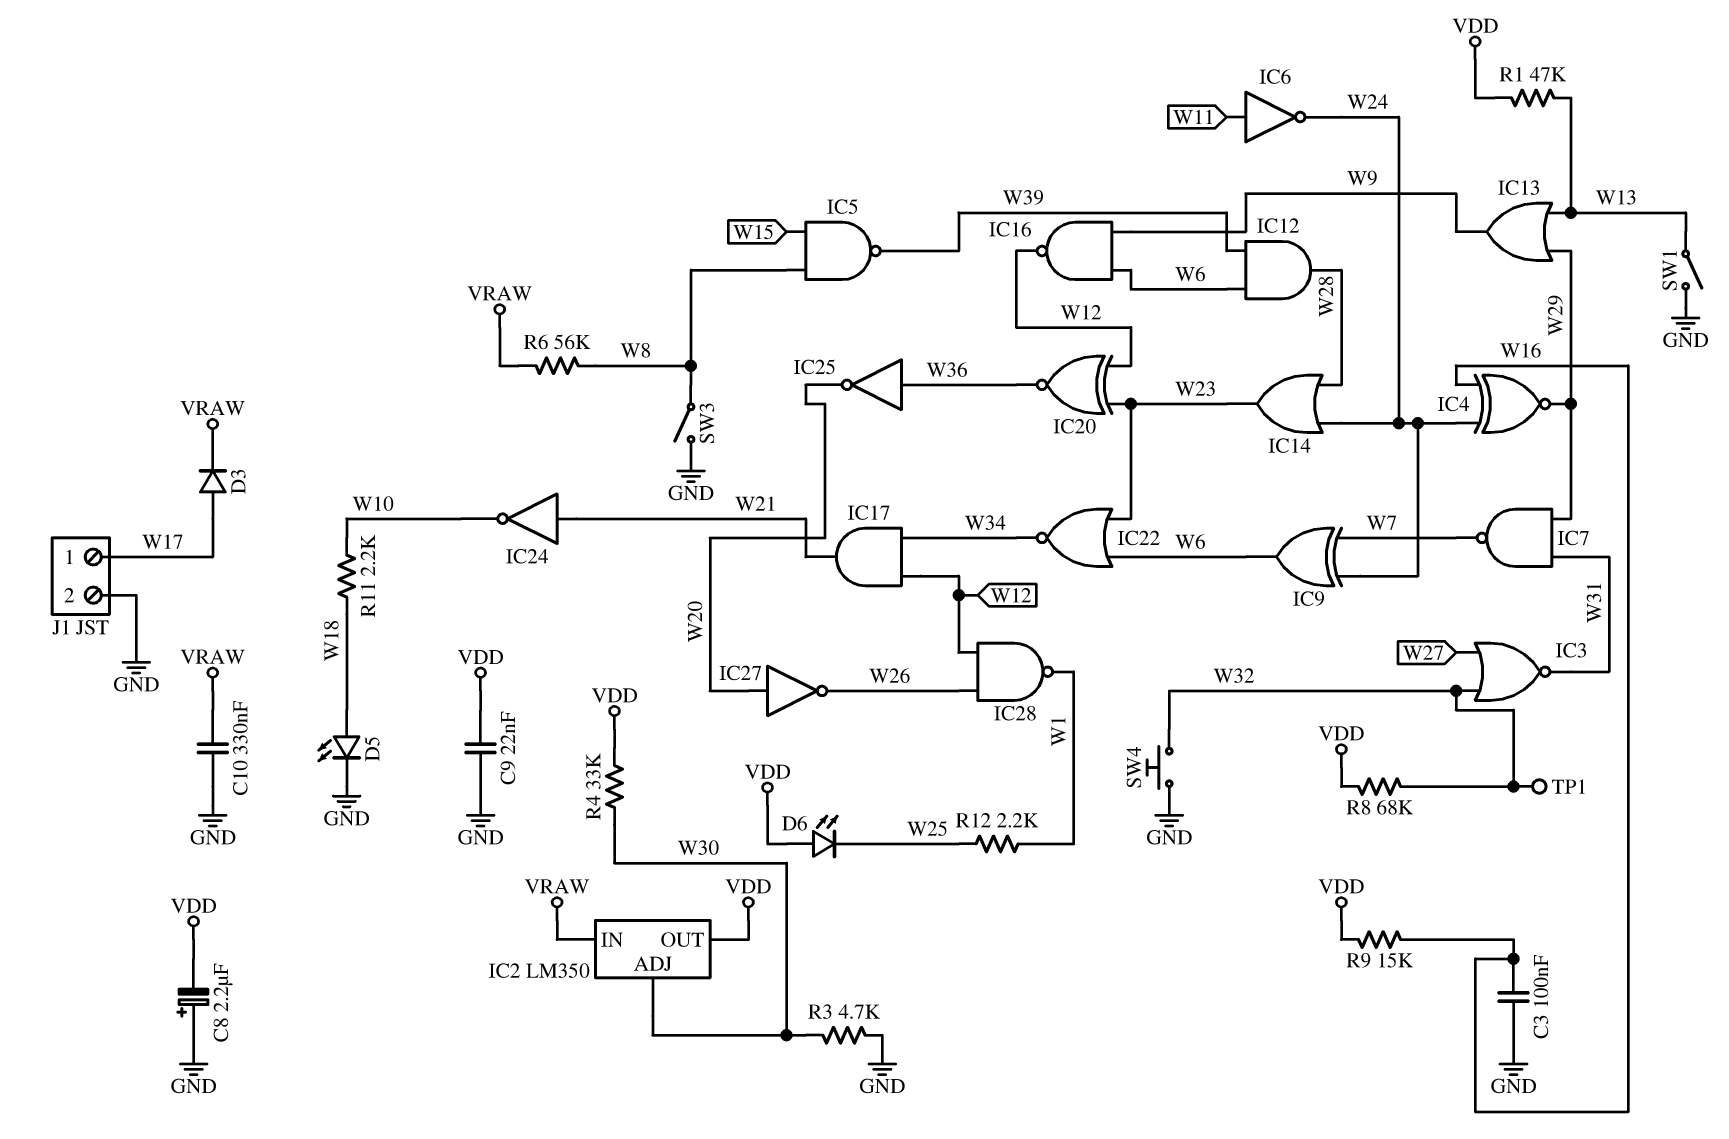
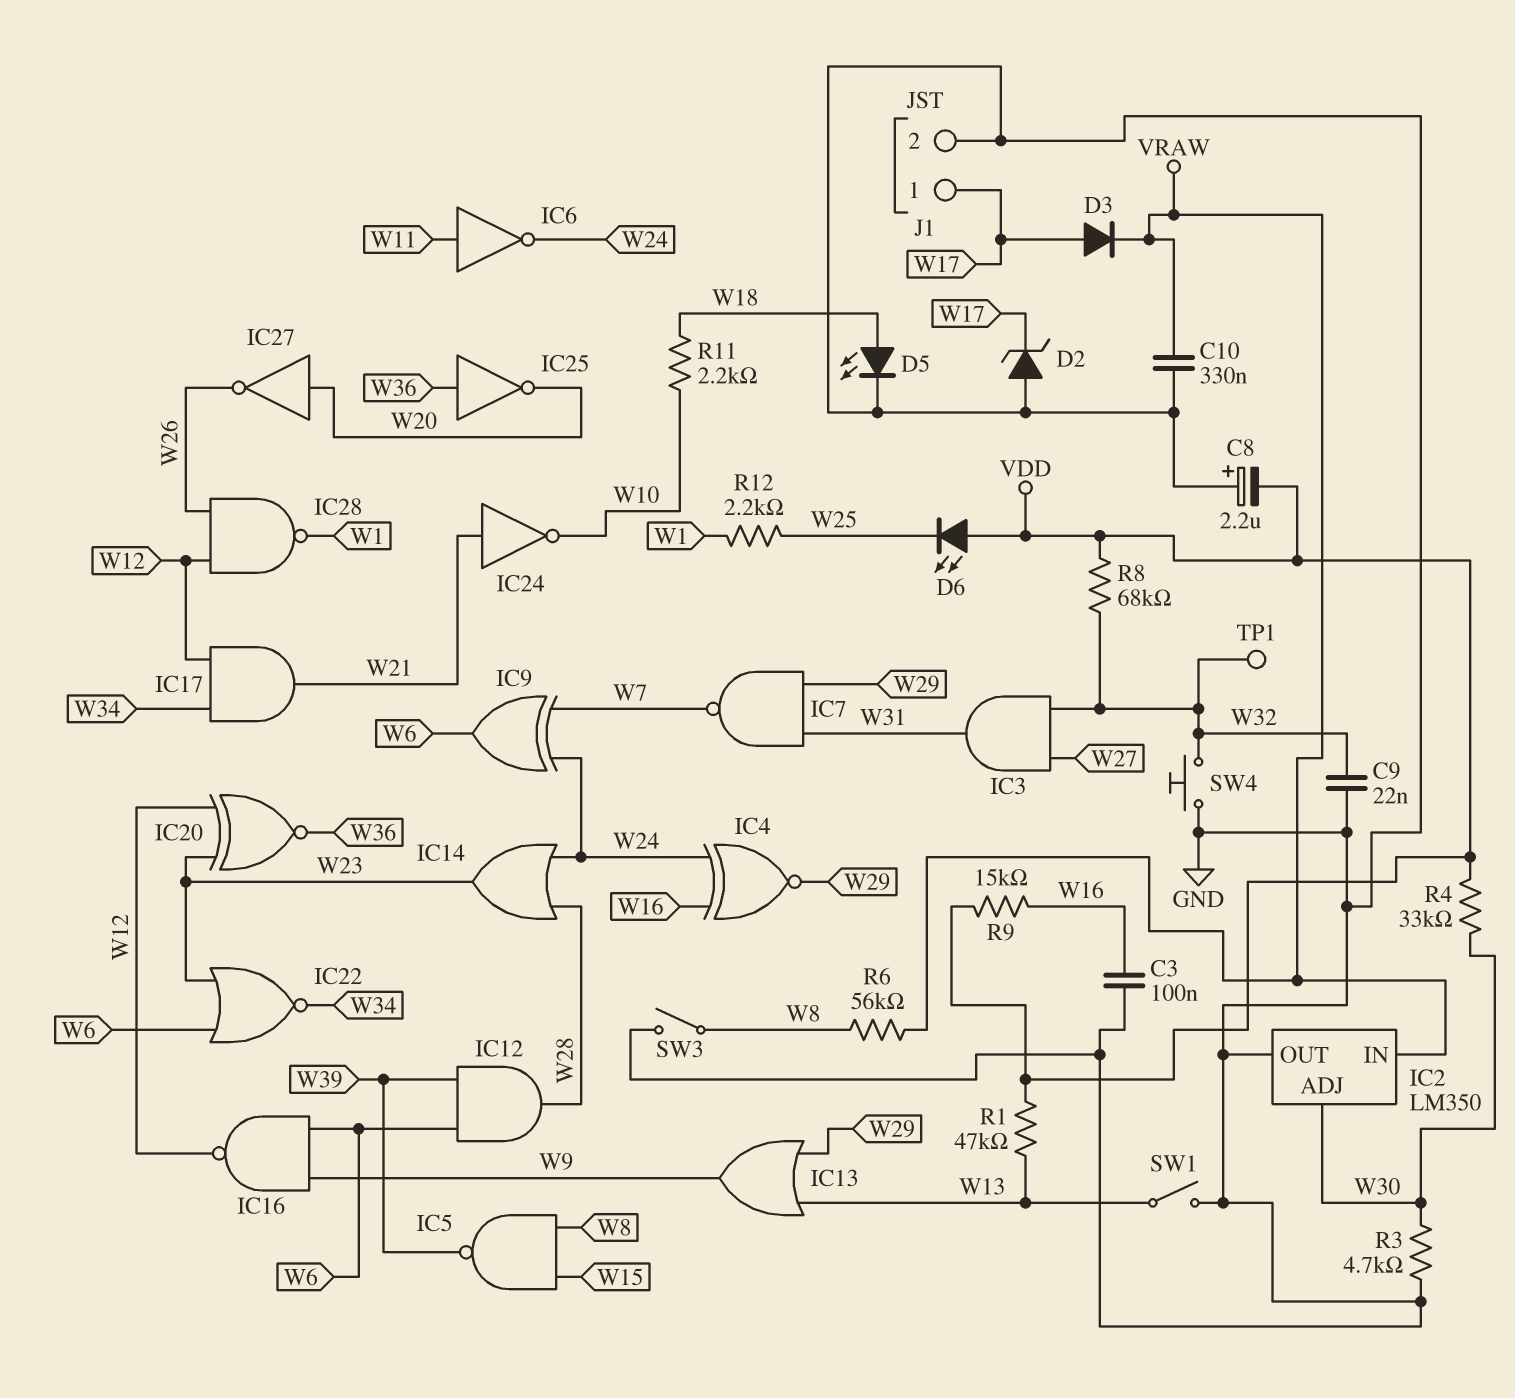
C9: 22nF (GND, VDD) -> 22nF (GND, W32)
D2: none -> zener (A GND, K W17)
IC2 pin OUT: VDD -> GND
IC3: NOR (in W27, in W32, out W31) -> AND (in W27, in W32, out W31)

